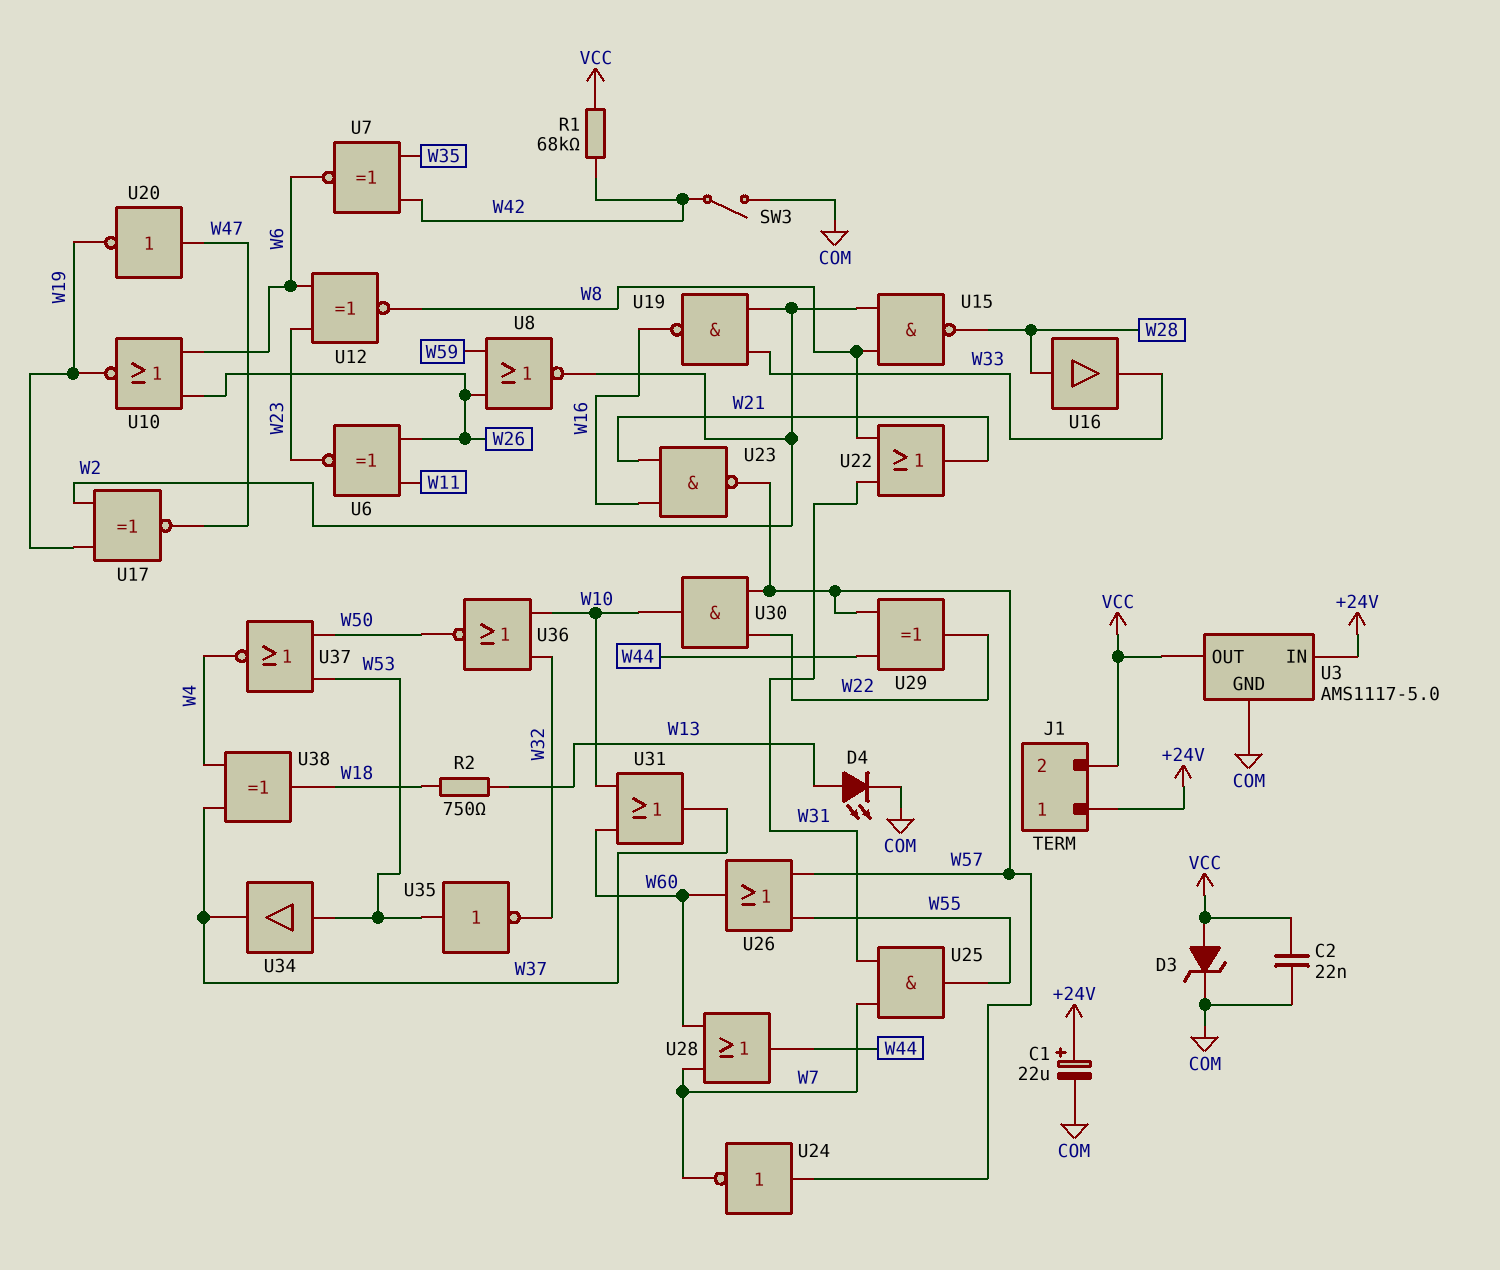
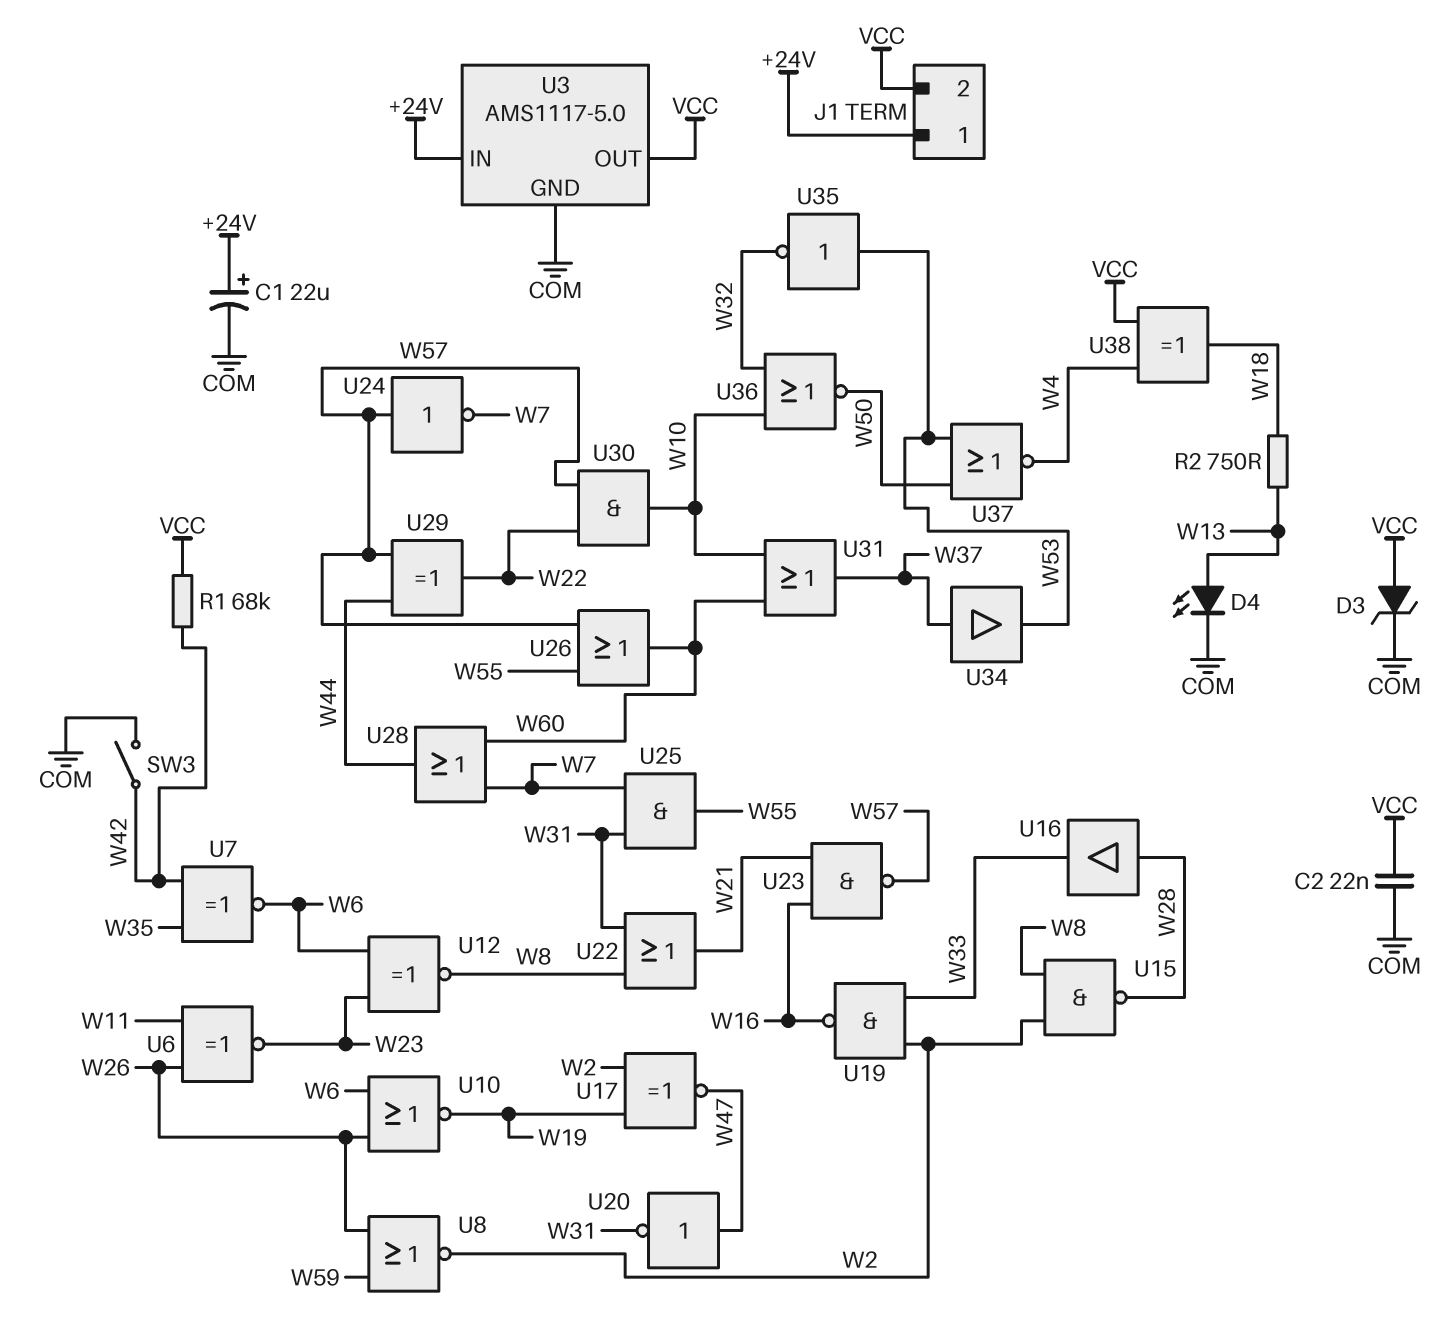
U20: NOT (in W47, out W19) -> NOT (in W47, out W31)
U34: buffer (in W53, out W37) -> buffer (in W37, out W53)
U38: XOR (in W4, in W37, out W18) -> XOR (in VCC, in W4, out W18)

